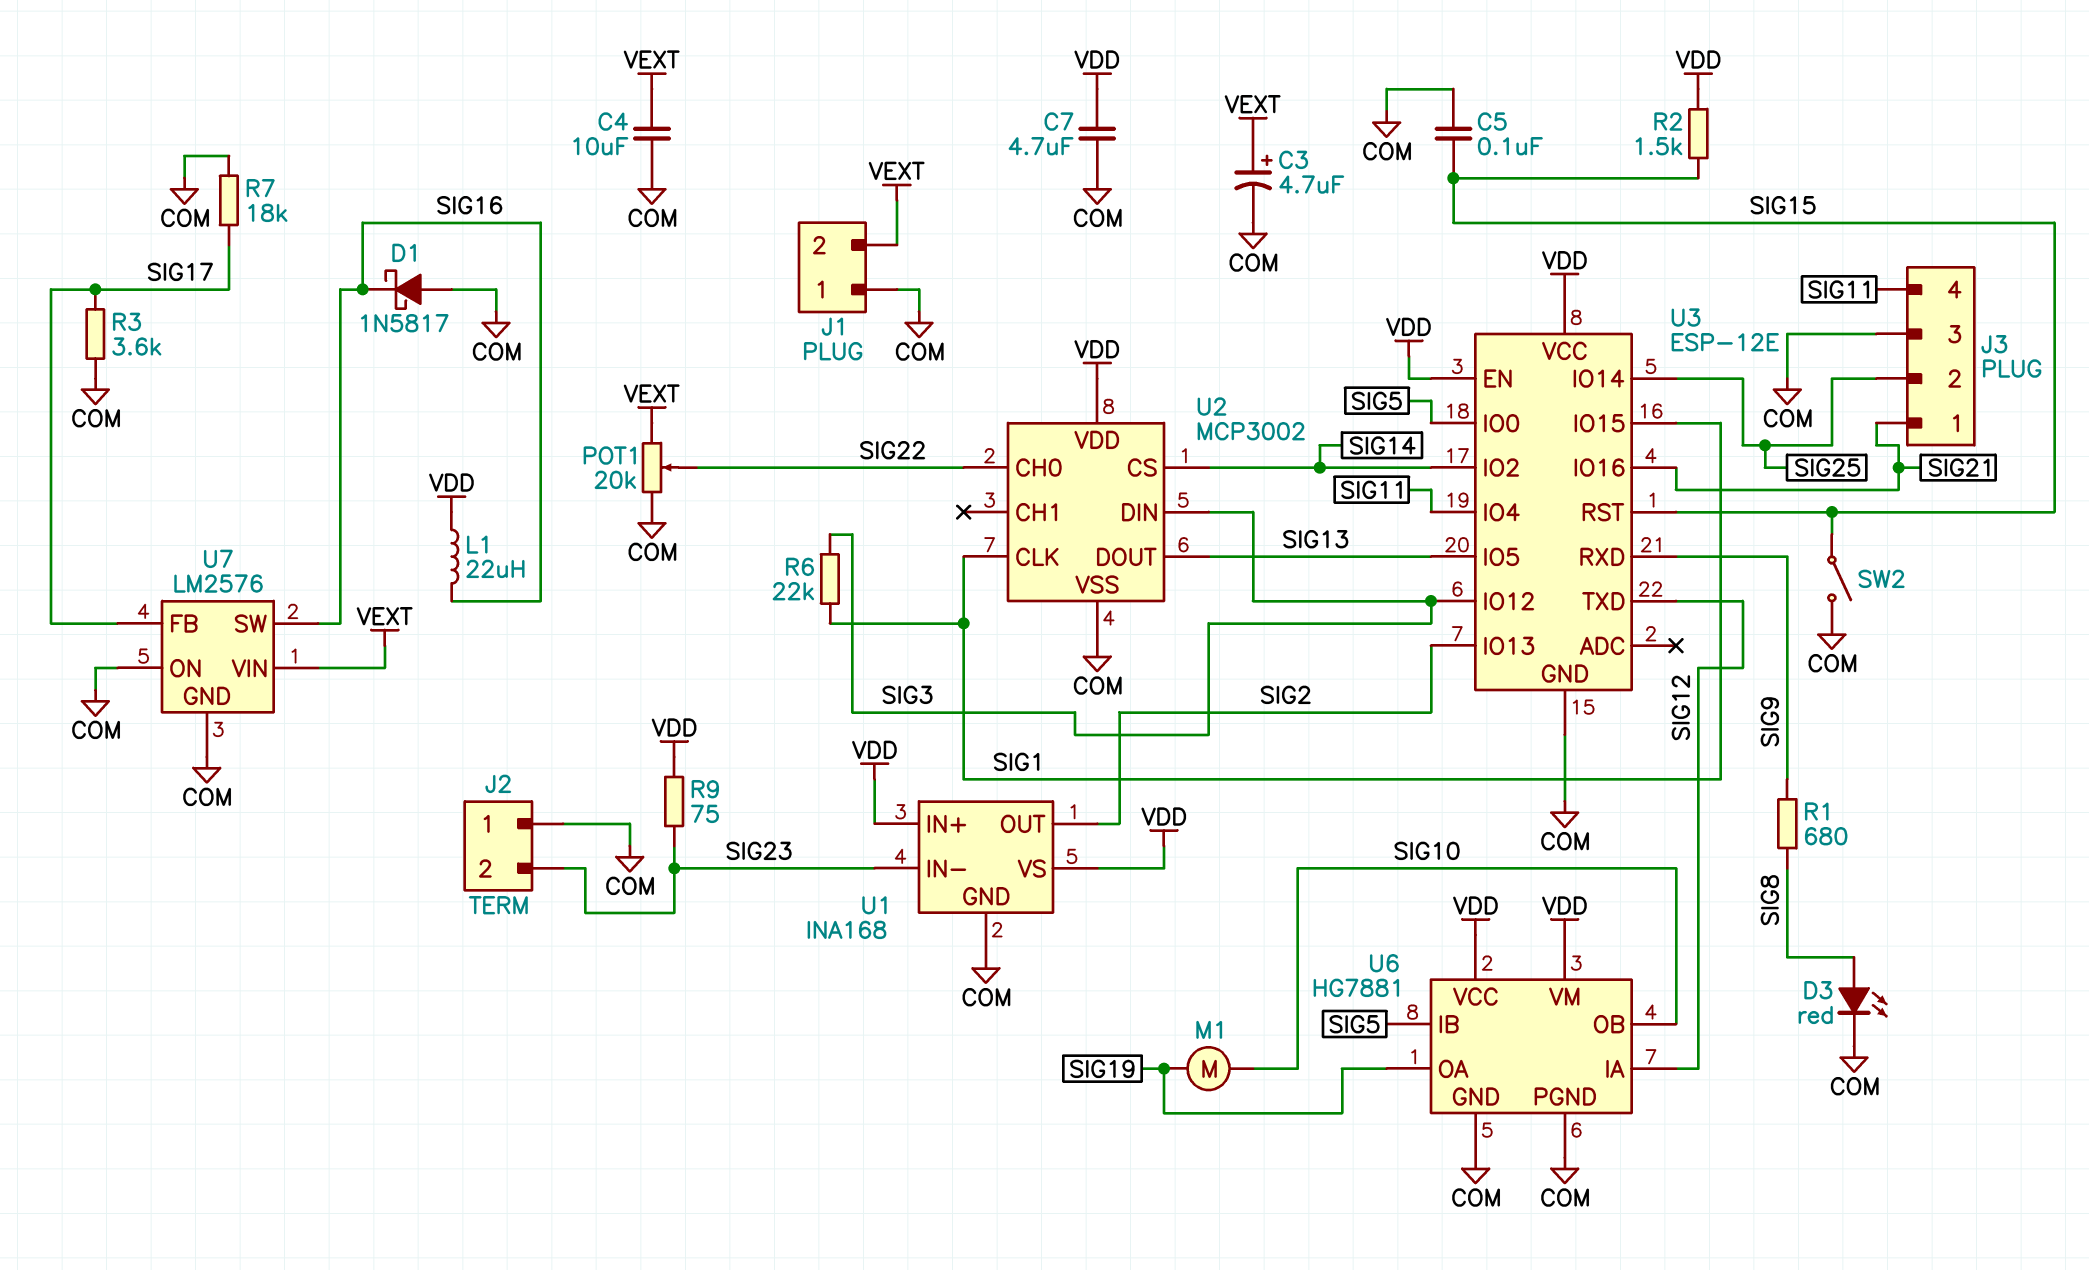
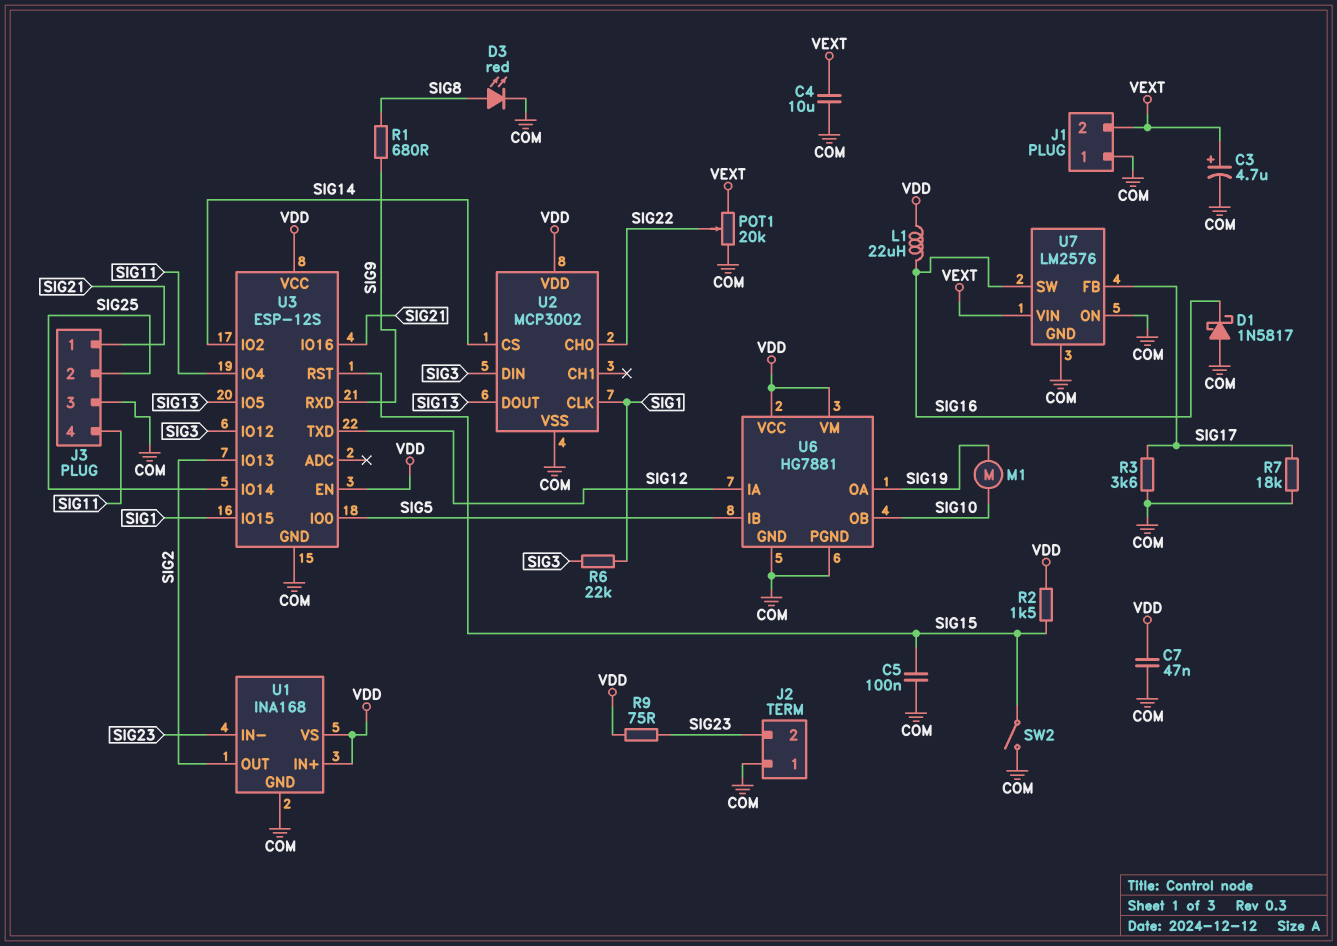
C7: 4.7uF (COM, VDD) -> 47nF (COM, VDD)
U3: ESP-12E -> ESP-12S

